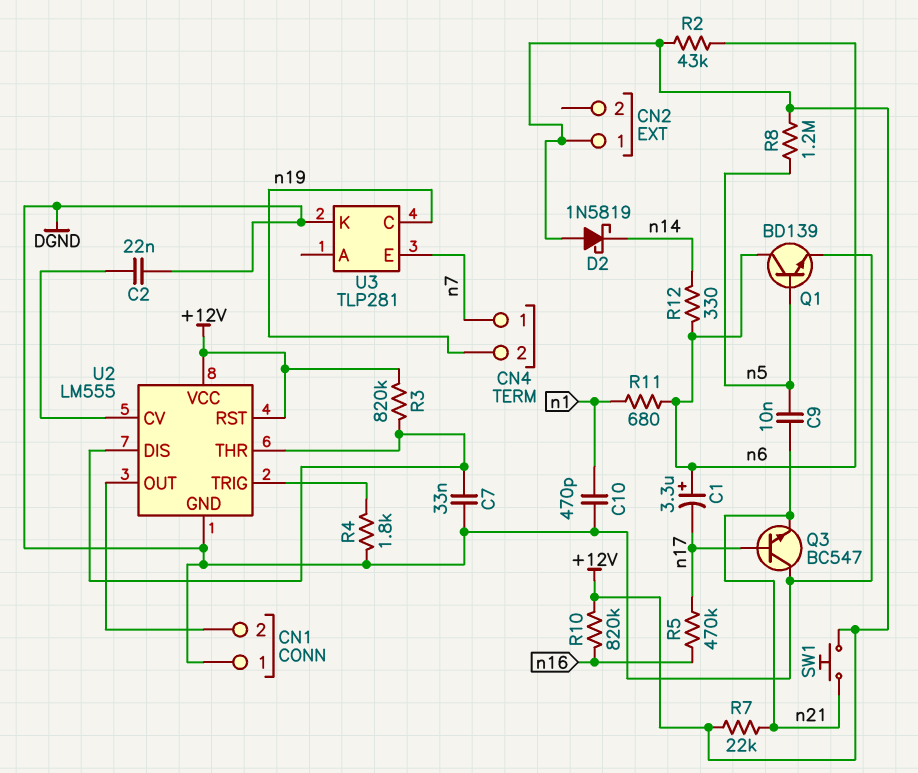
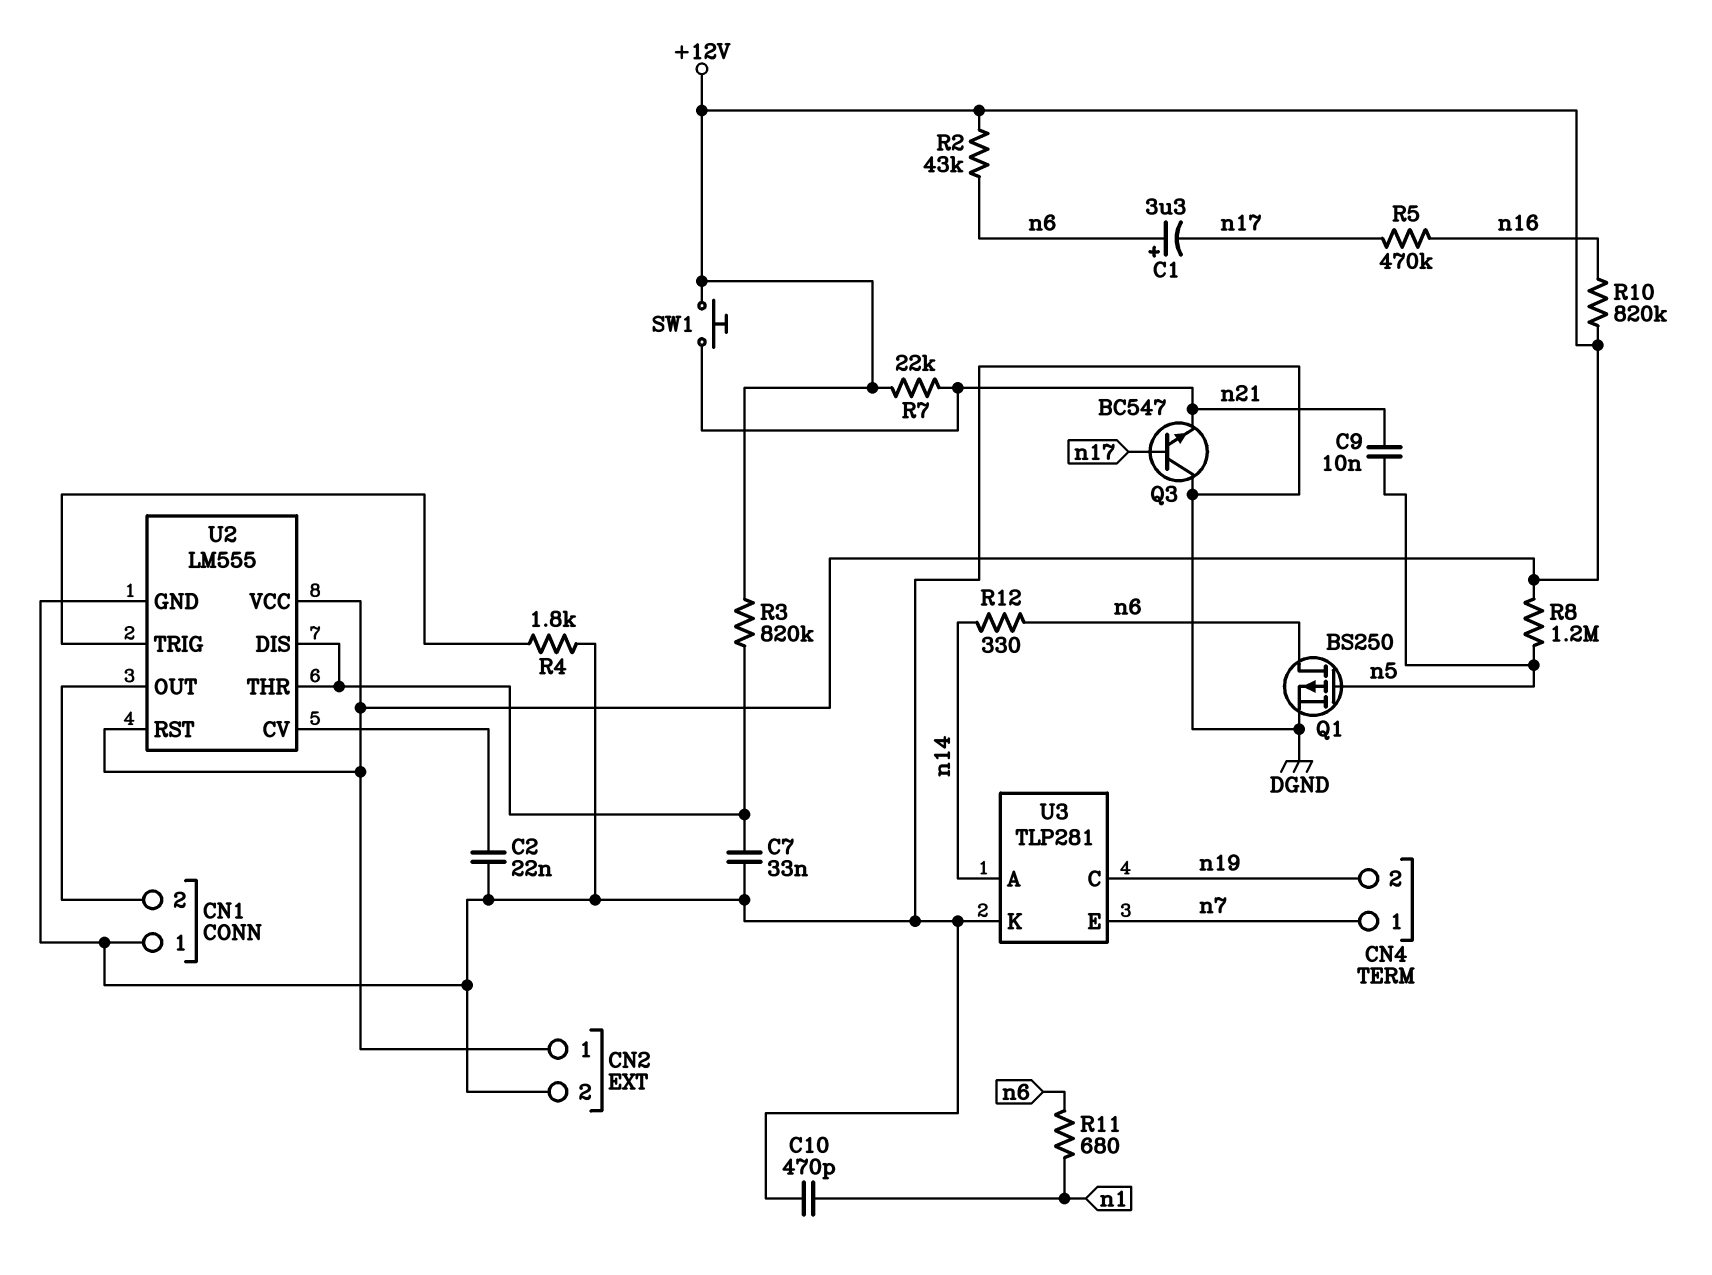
CN2 pin 2: none -> DGND
D2: schottky 1N5819 (A +12V, K n14) -> none
Q1: NPN BD139 (B n5, C n6, E DGND) -> PMOS BS250 (G n5, D n6, S DGND)
U3 pin A: none -> n14

